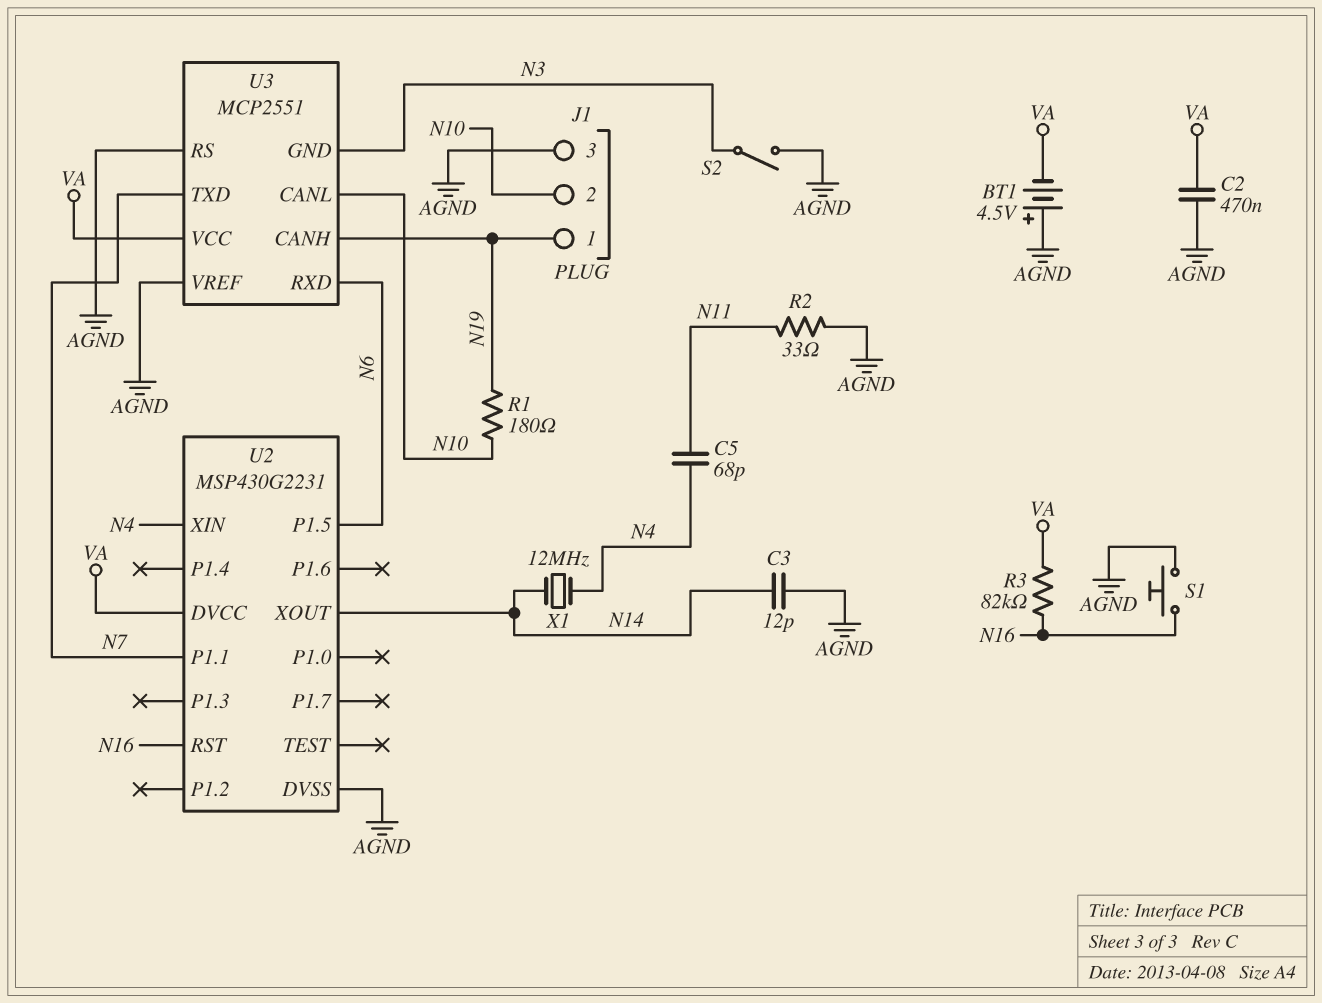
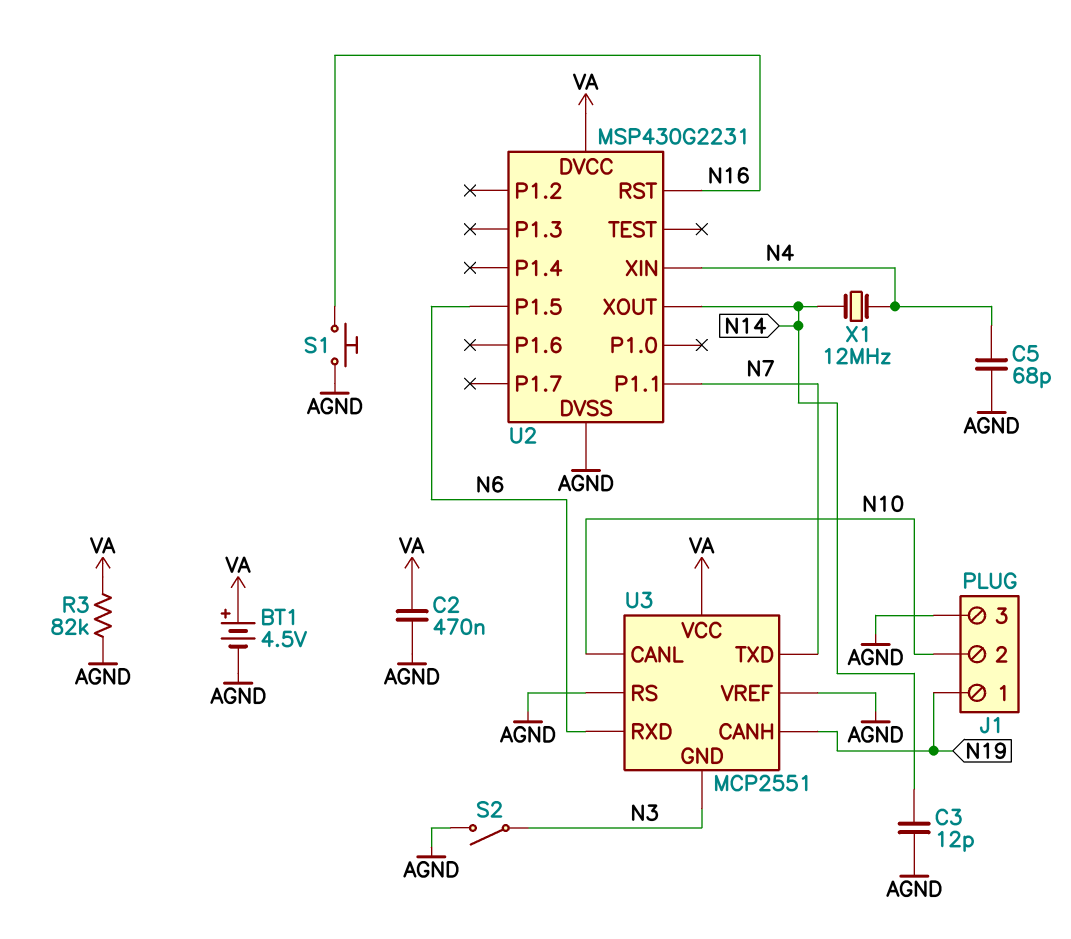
BT1: 4.5V (plus AGND, minus VA) -> 4.5V (plus VA, minus AGND)
C5: 68pF (N4, N11) -> 68pF (AGND, N4)
R1: 180 (N10, N19) -> none
R2: 33 (AGND, N11) -> none
R3: 82k (N16, VA) -> 82k (AGND, VA)

